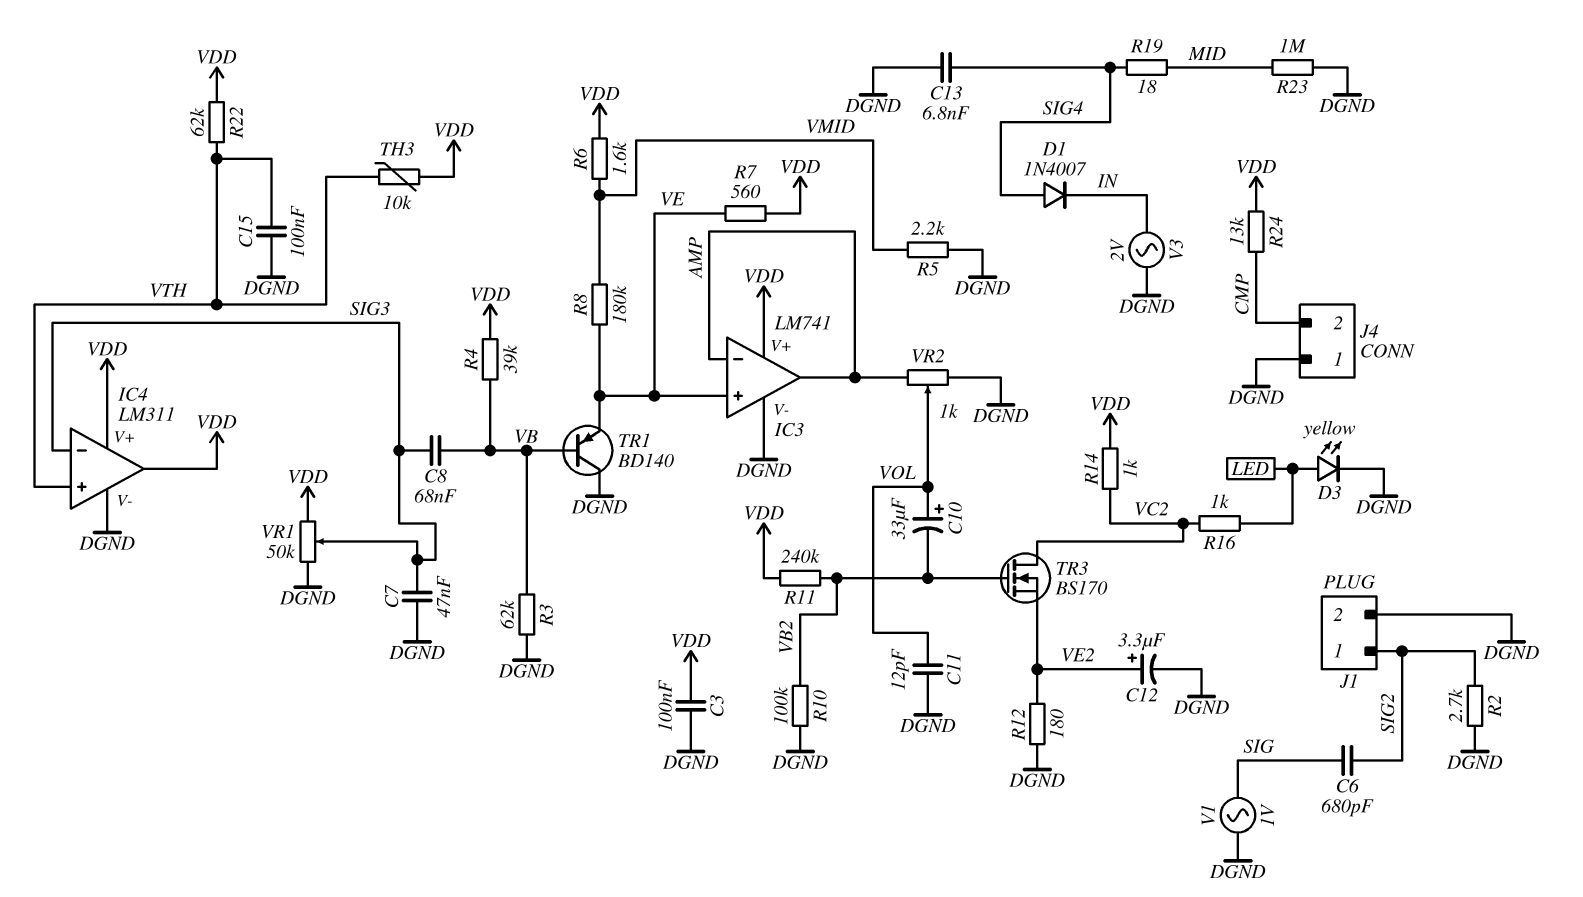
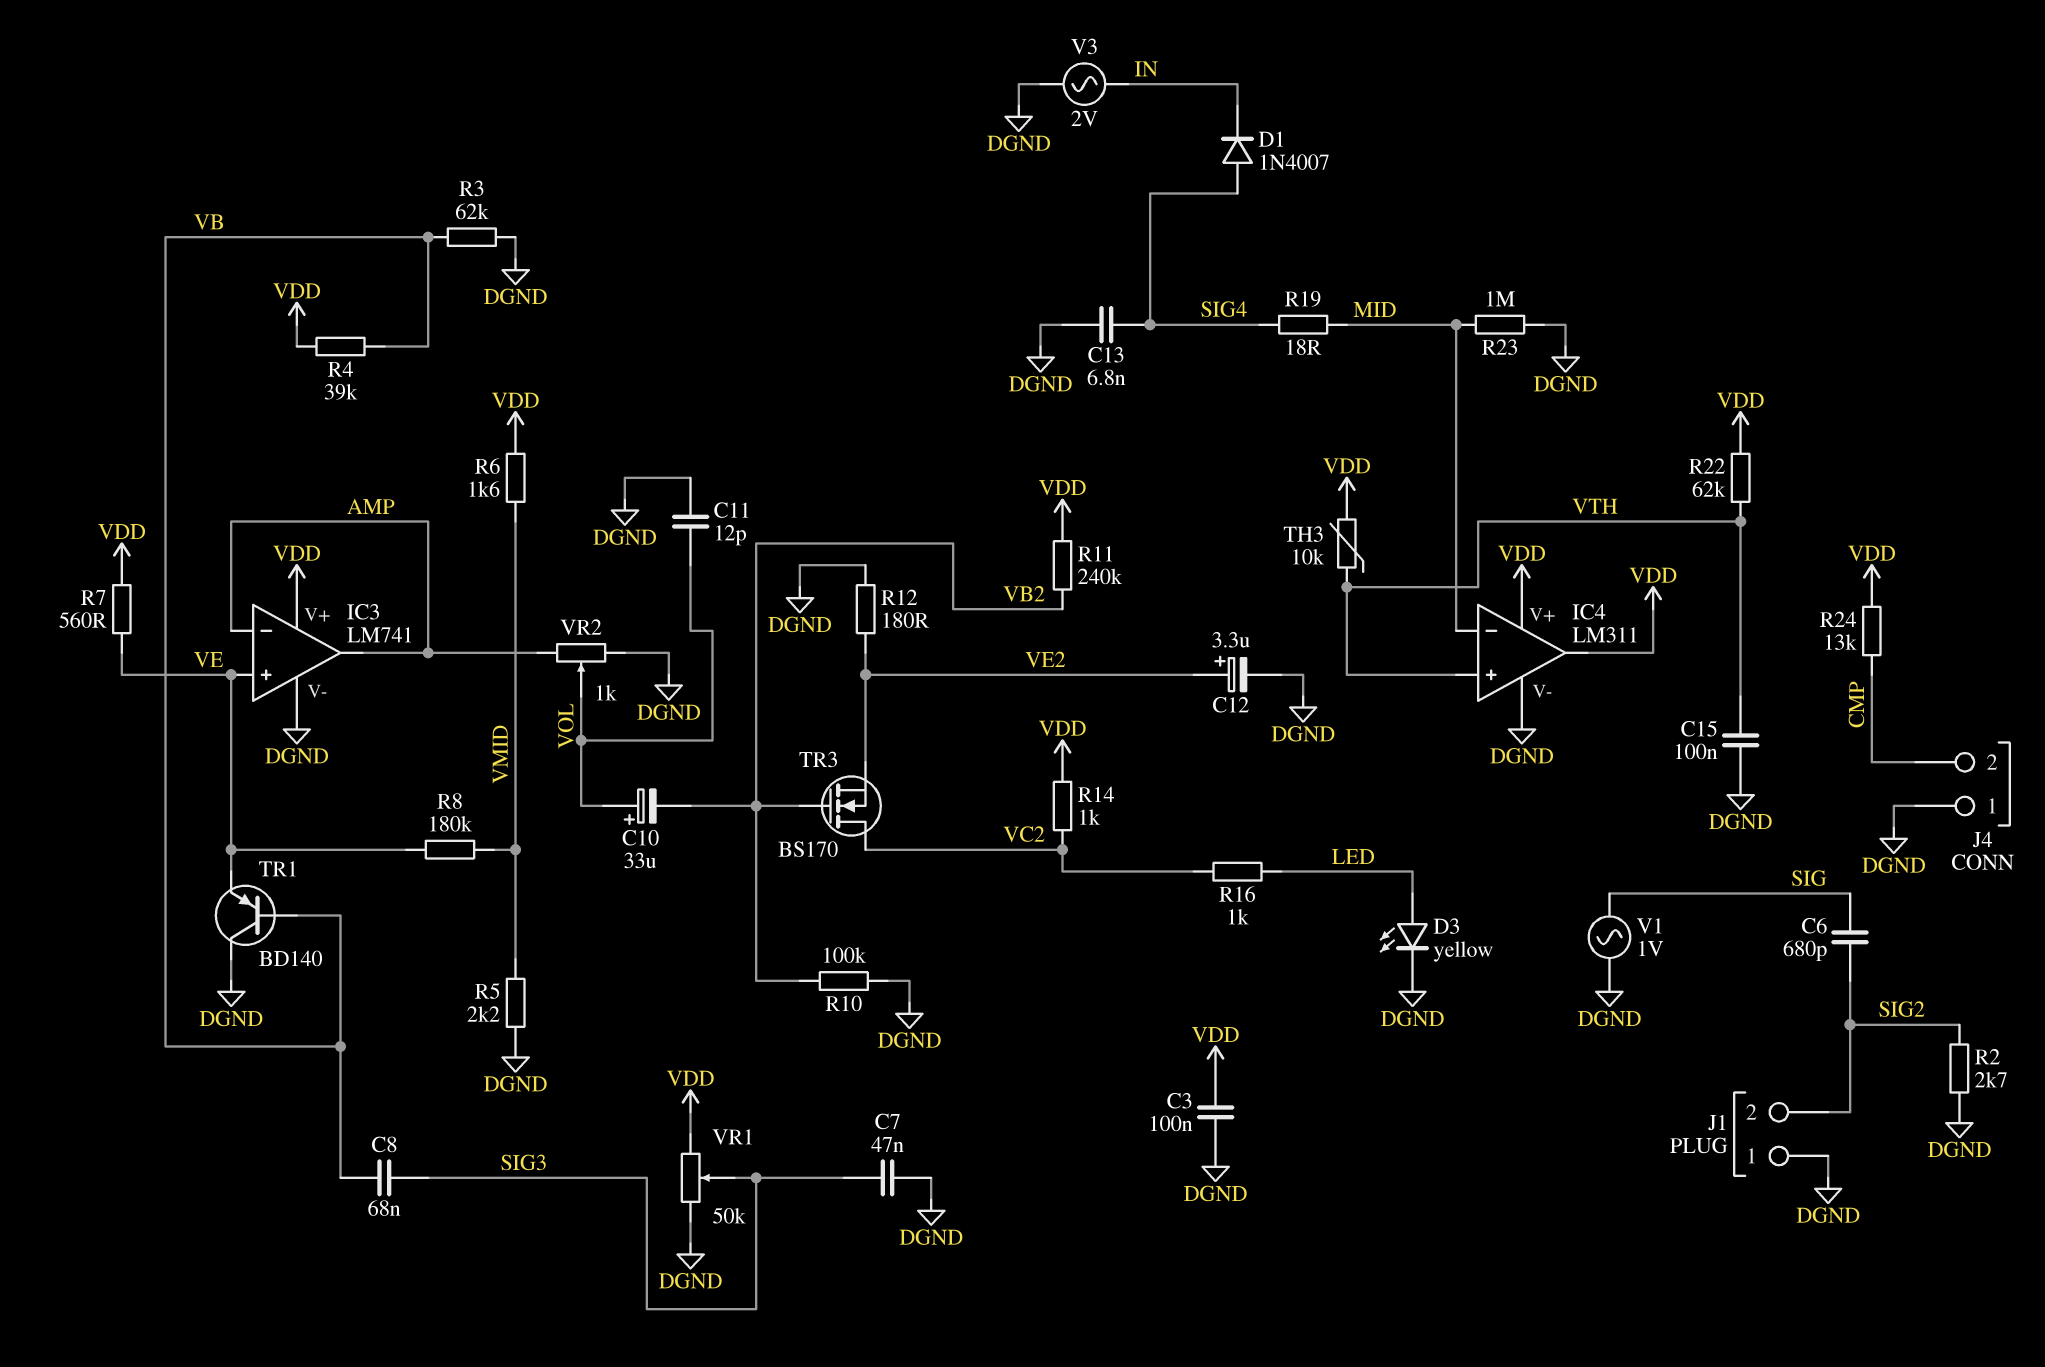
IC4 pin in-: SIG3 -> MID
J1 pin 1: SIG2 -> DGND
J1 pin 2: DGND -> SIG2

